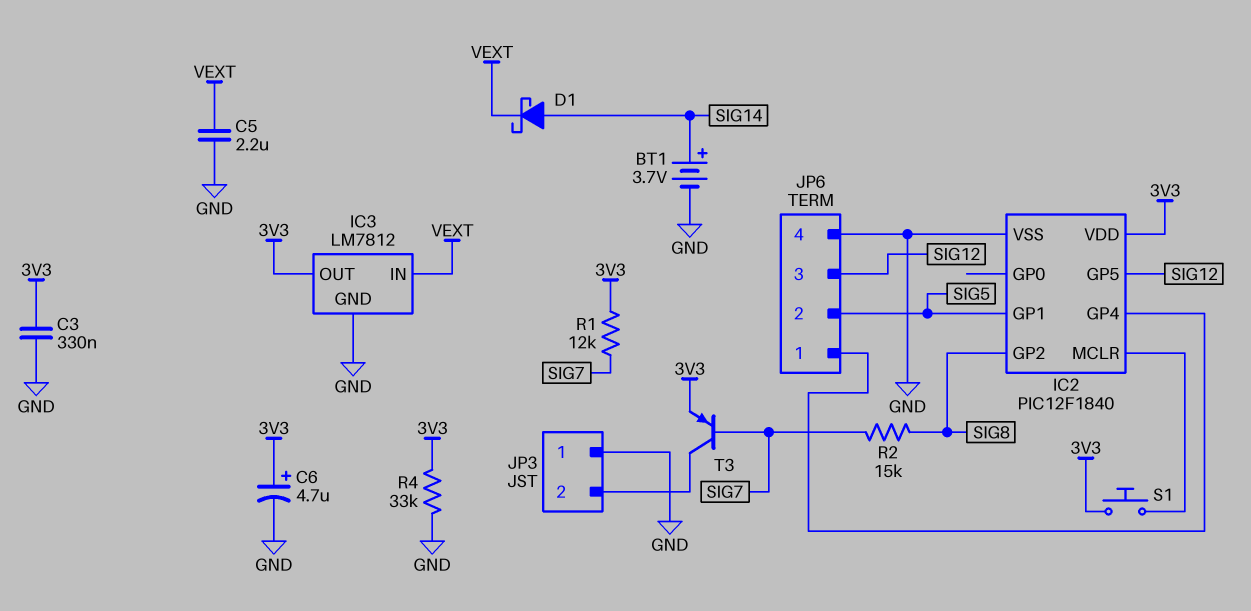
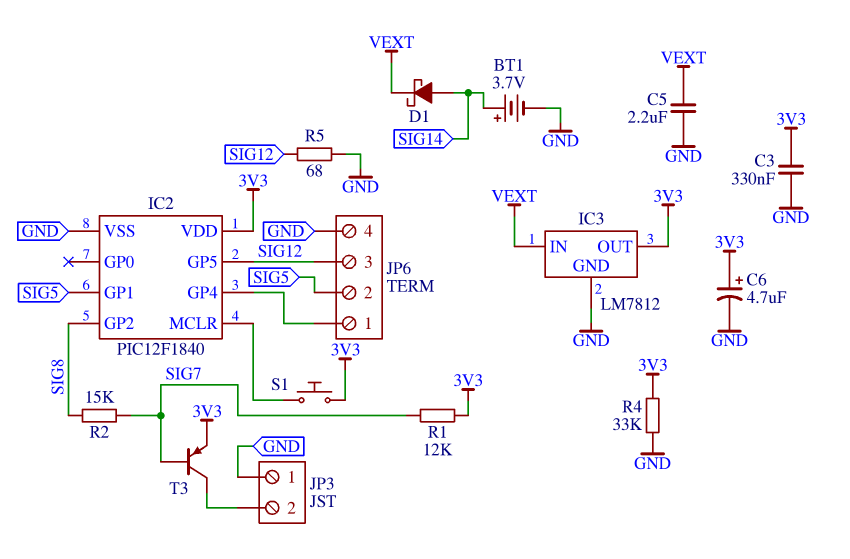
R5: none -> 68 (GND, SIG12)

